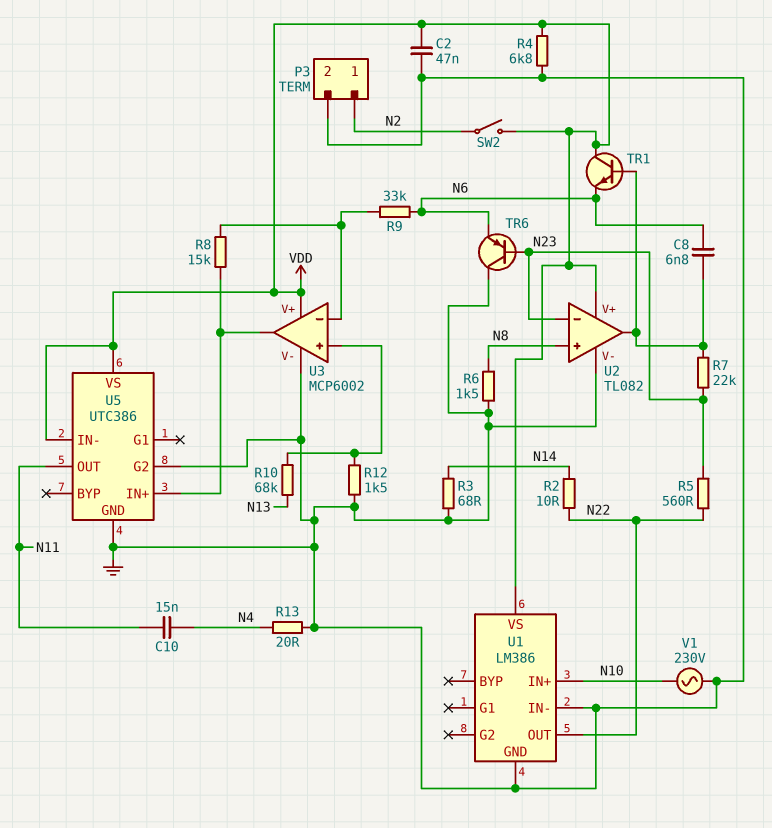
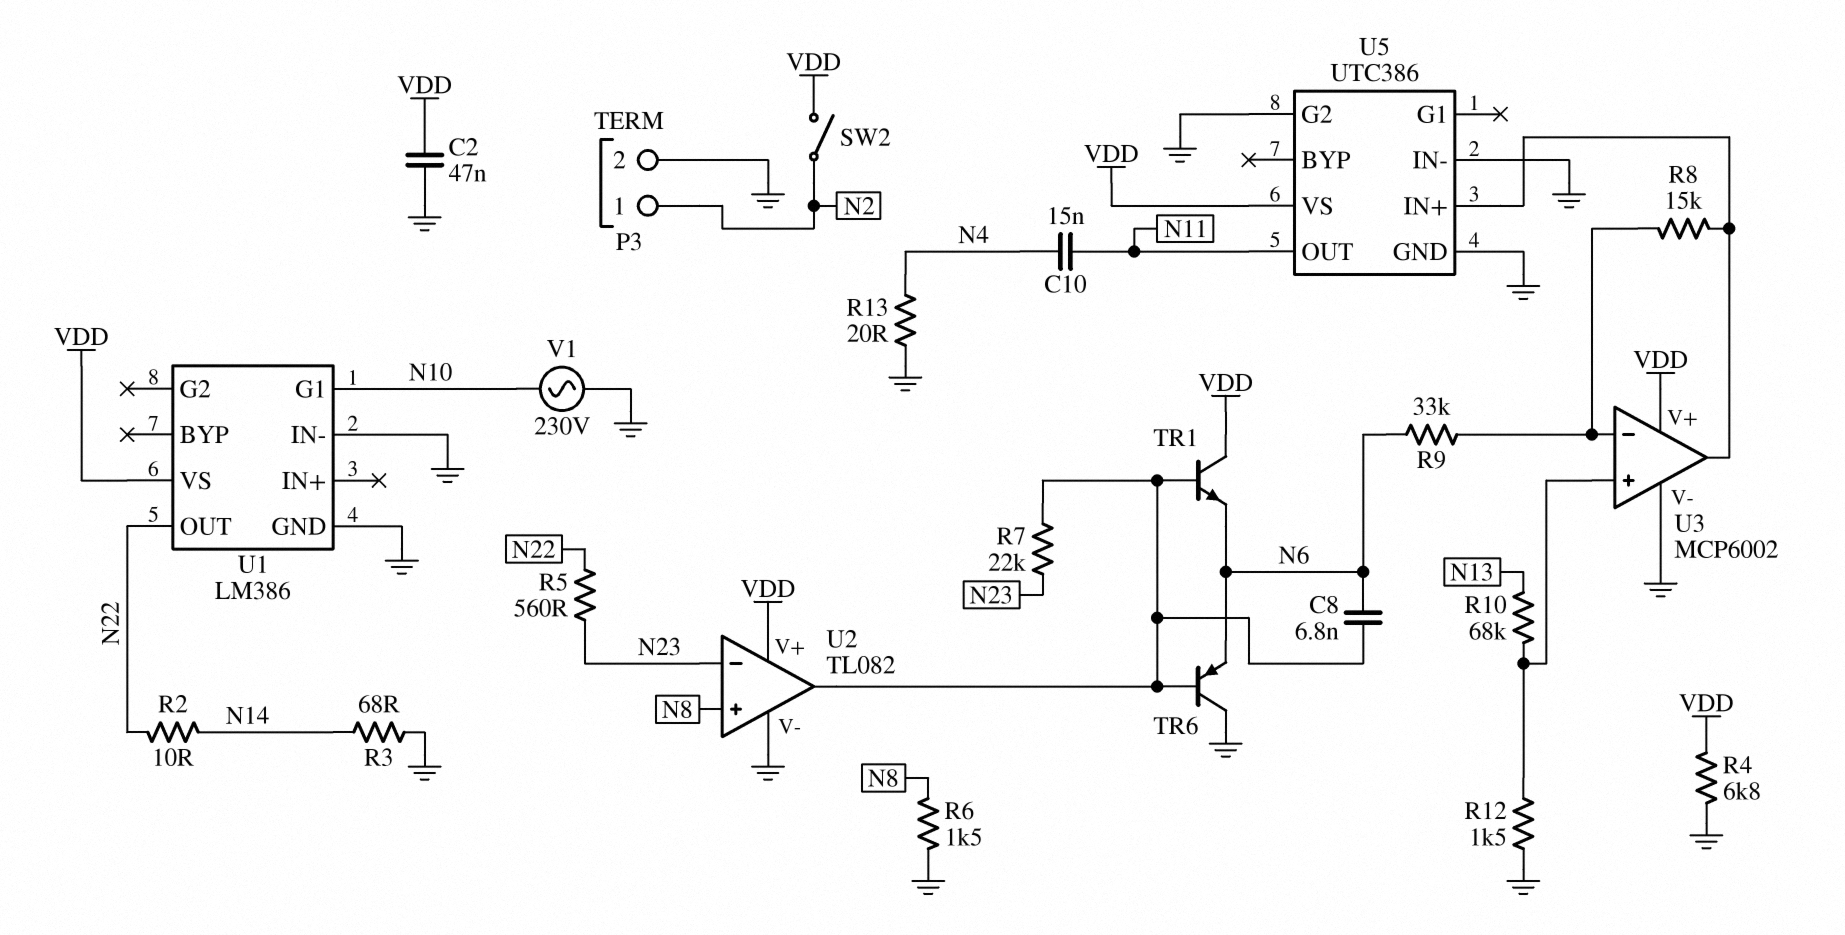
TR6: PNP (B N23, C GND, E N6) -> PNP (B U2/out, C GND, E N6)
U1 pin G1: none -> N10
U1 pin IN+: N10 -> none
U5 pin IN-: VDD -> GND

